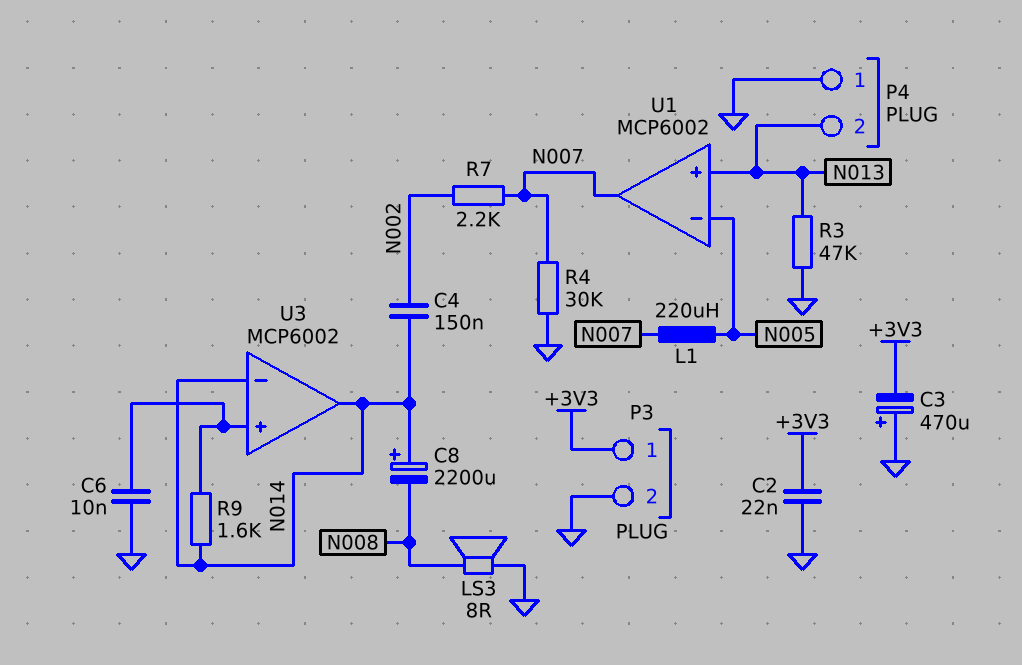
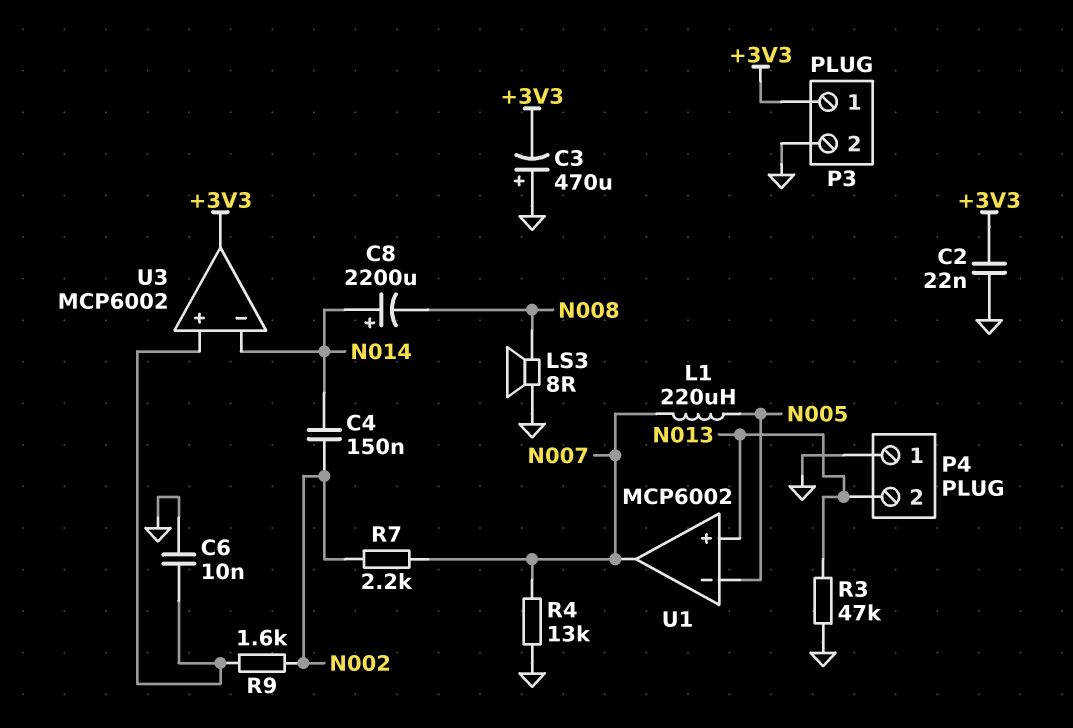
R4: 30k (GND, N007) -> 13k (GND, N007)
R9: 1.6k (N014, U3/in+) -> 1.6k (N002, U3/in+)
U3 pin out: N014 -> +3V3

